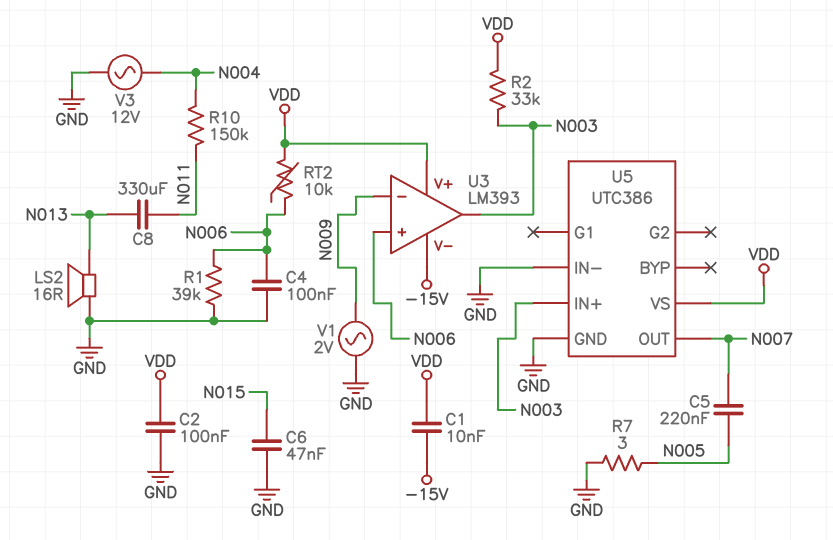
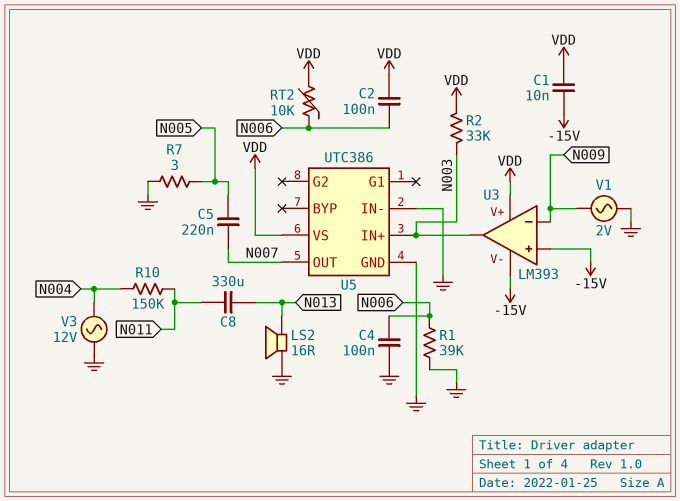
C2: 100nF (GND, VDD) -> 100nF (N006, VDD)
C6: 47nF (GND, N015) -> none
U3 pin in+: N006 -> -15V

